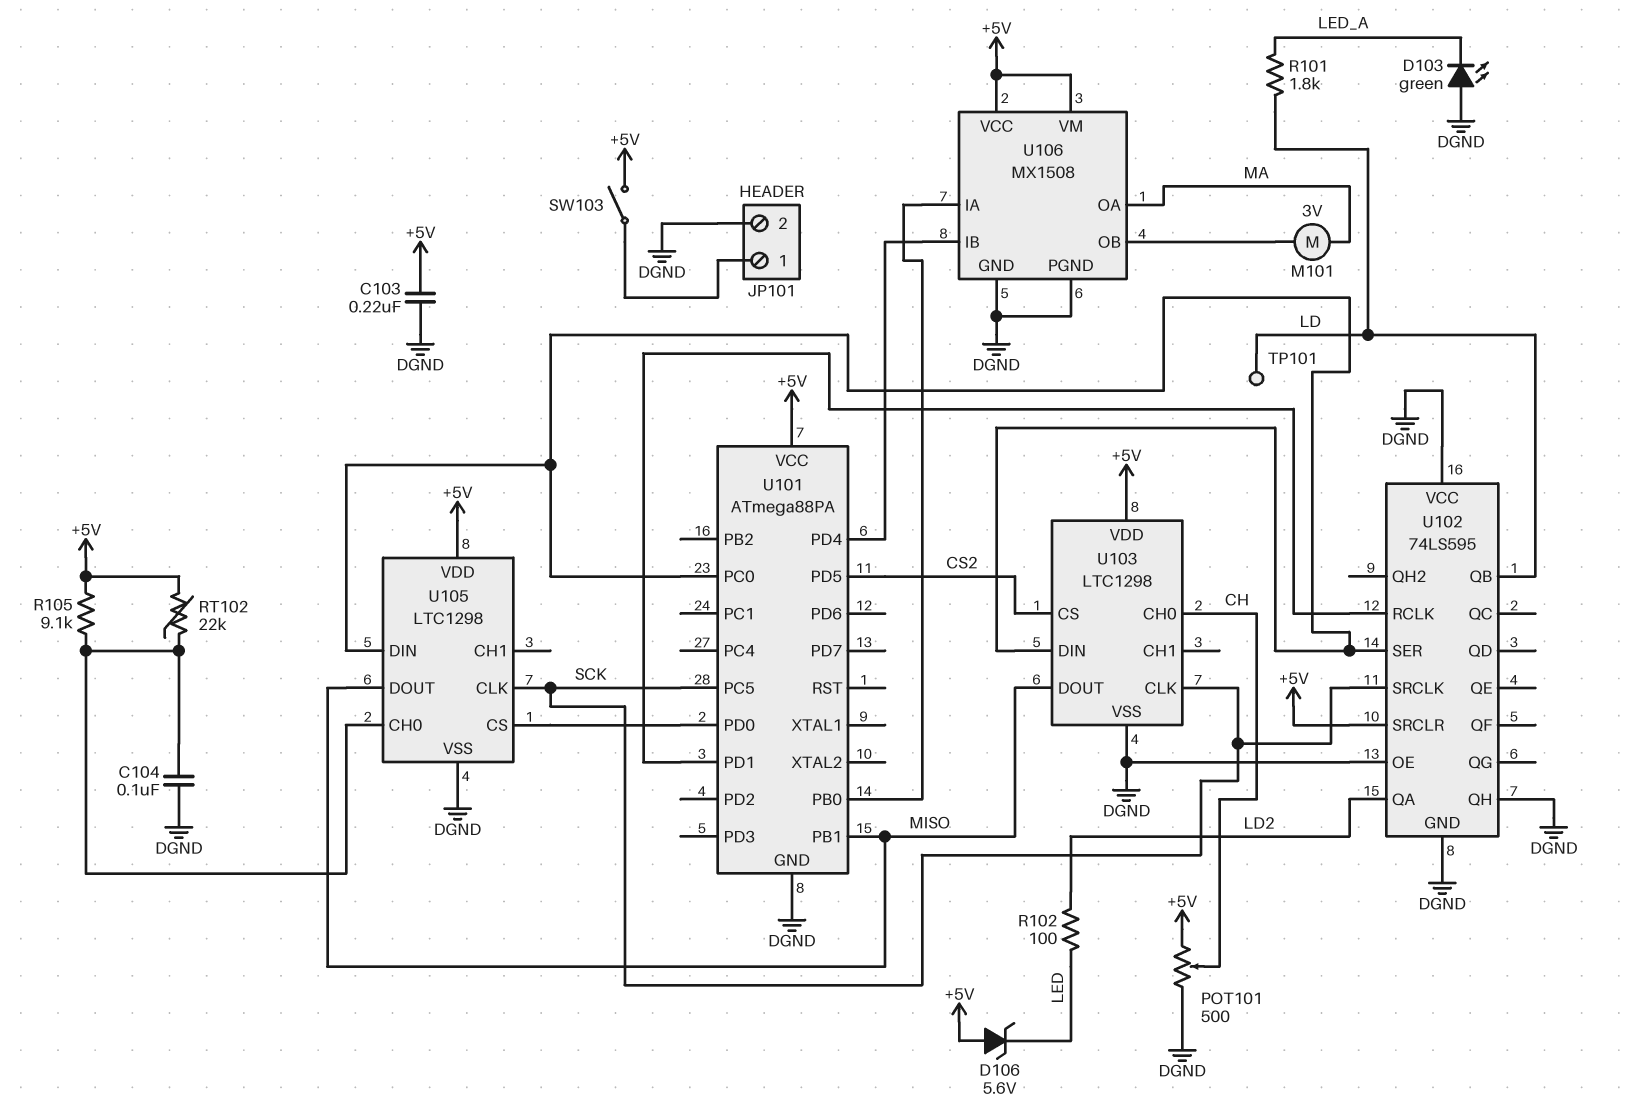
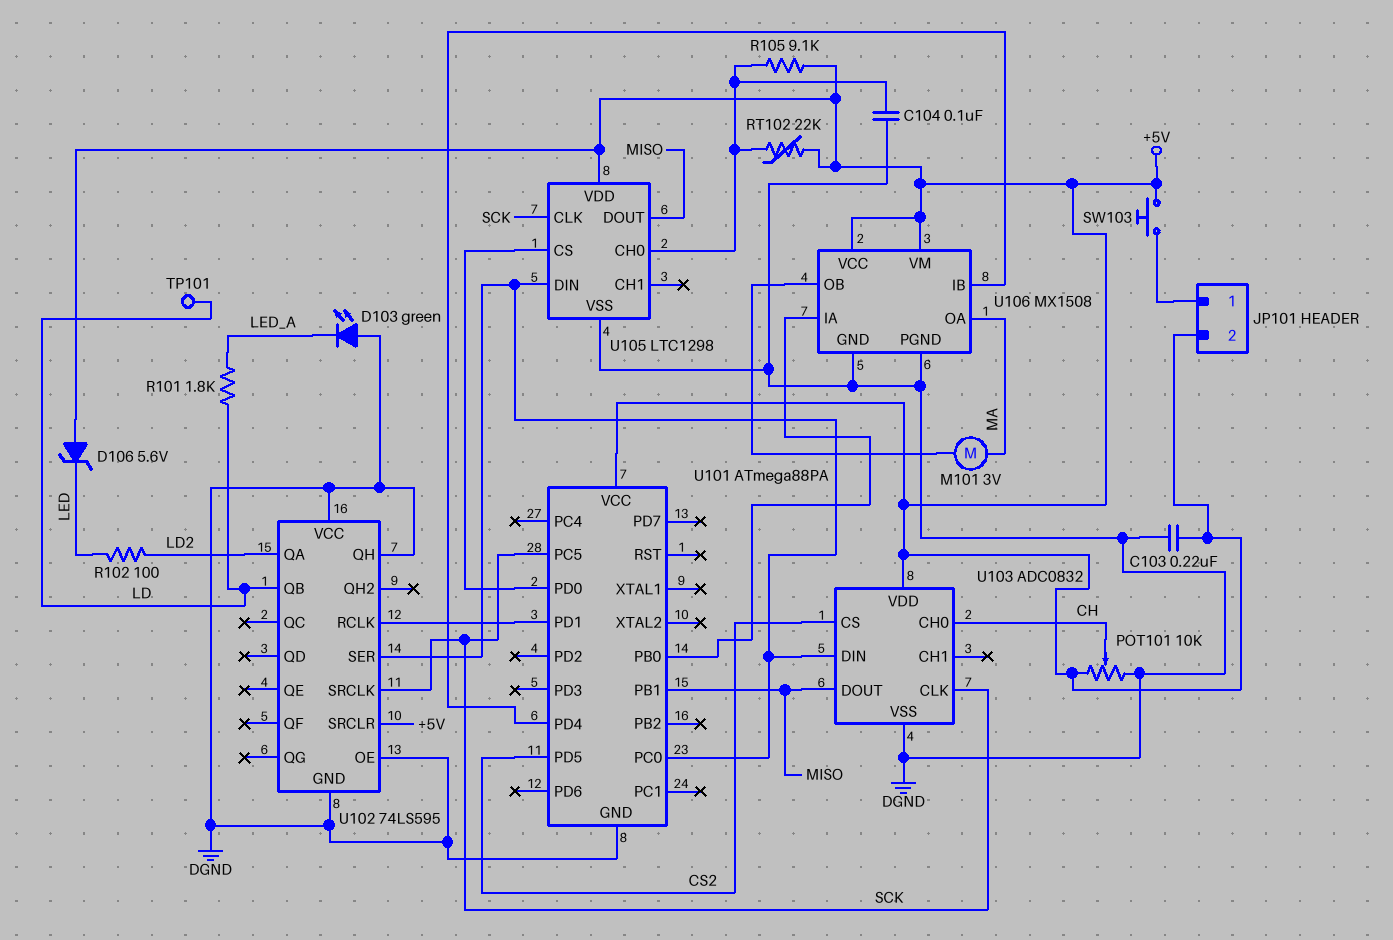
JP101 pin 2: DGND -> +5V
POT101: 500 (+5V, DGND, wiper CH) -> 10k (+5V, DGND, wiper CH)
SW103: switch (+5V, JP101/1) -> button (+5V, JP101/1)
U103: LTC1298 -> ADC0832

